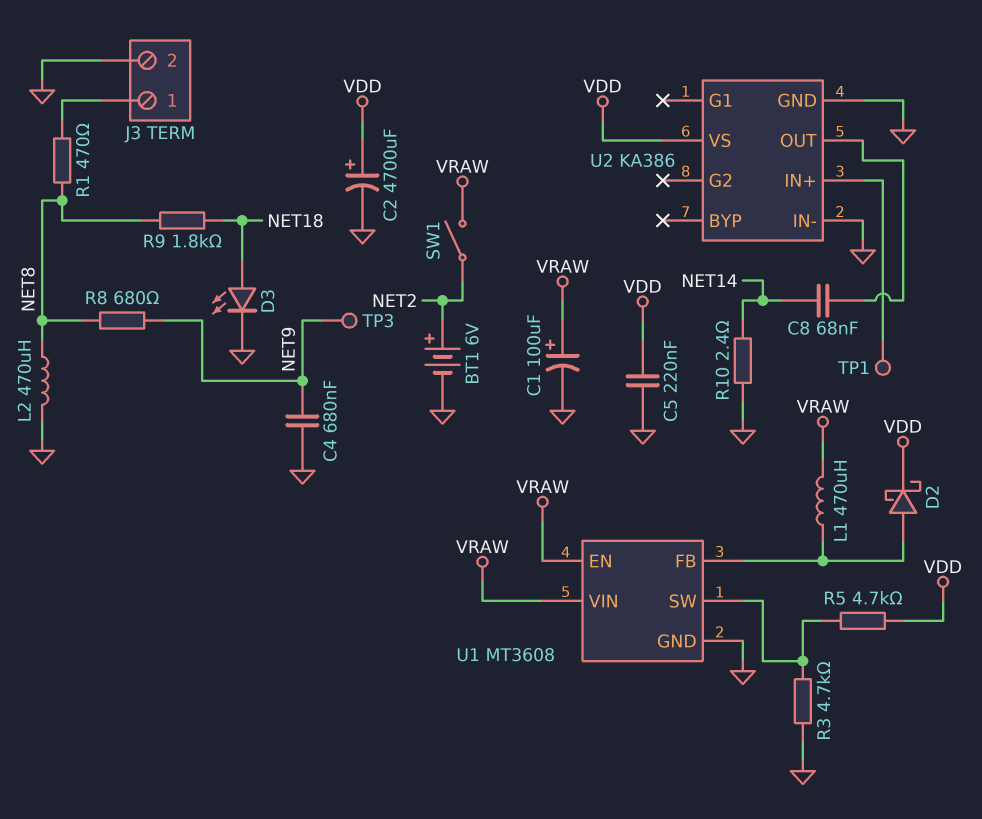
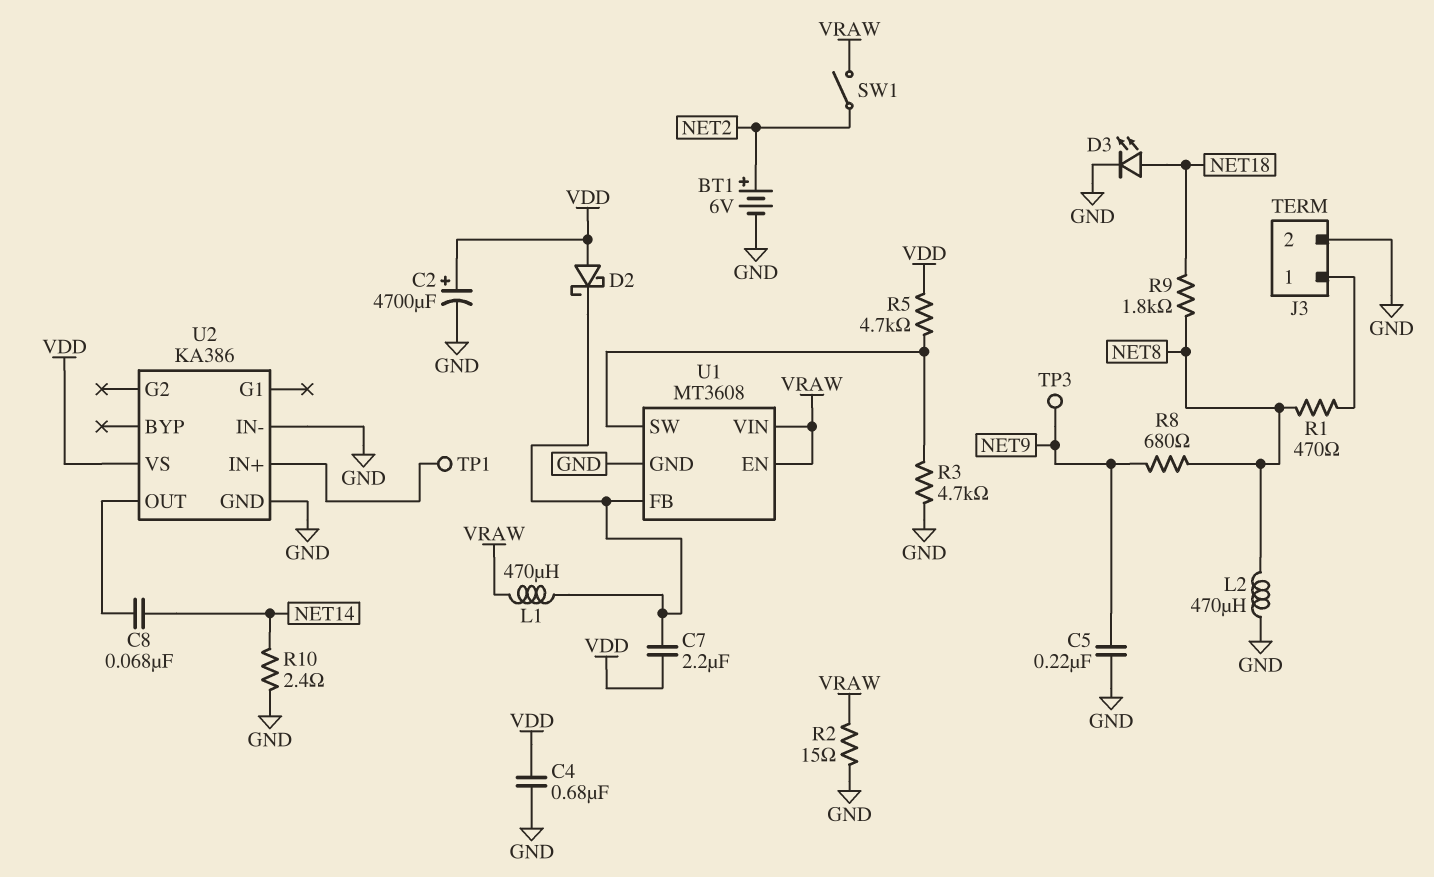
C1: 100uF (plus VRAW, minus GND) -> none
C4: 680nF (GND, NET9) -> 680nF (GND, VDD)
C5: 220nF (GND, VDD) -> 220nF (GND, NET9)
C7: none -> 2.2uF (U1/FB, VDD)
D2: schottky (A U1/FB, K VDD) -> schottky (A VDD, K U1/FB)
R2: none -> 15 (GND, VRAW)

